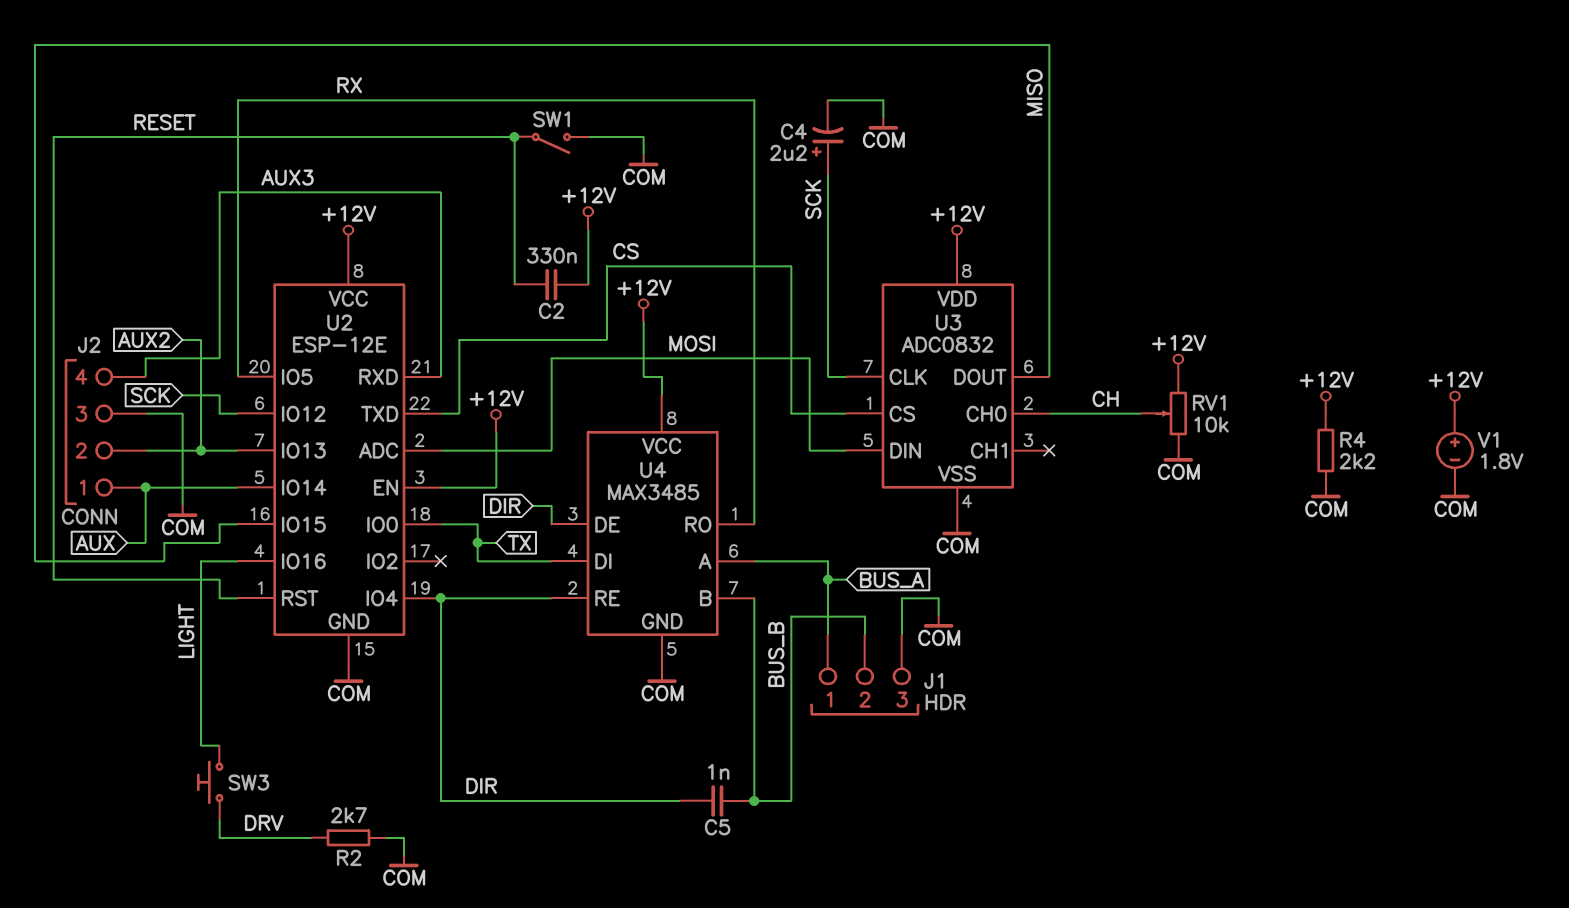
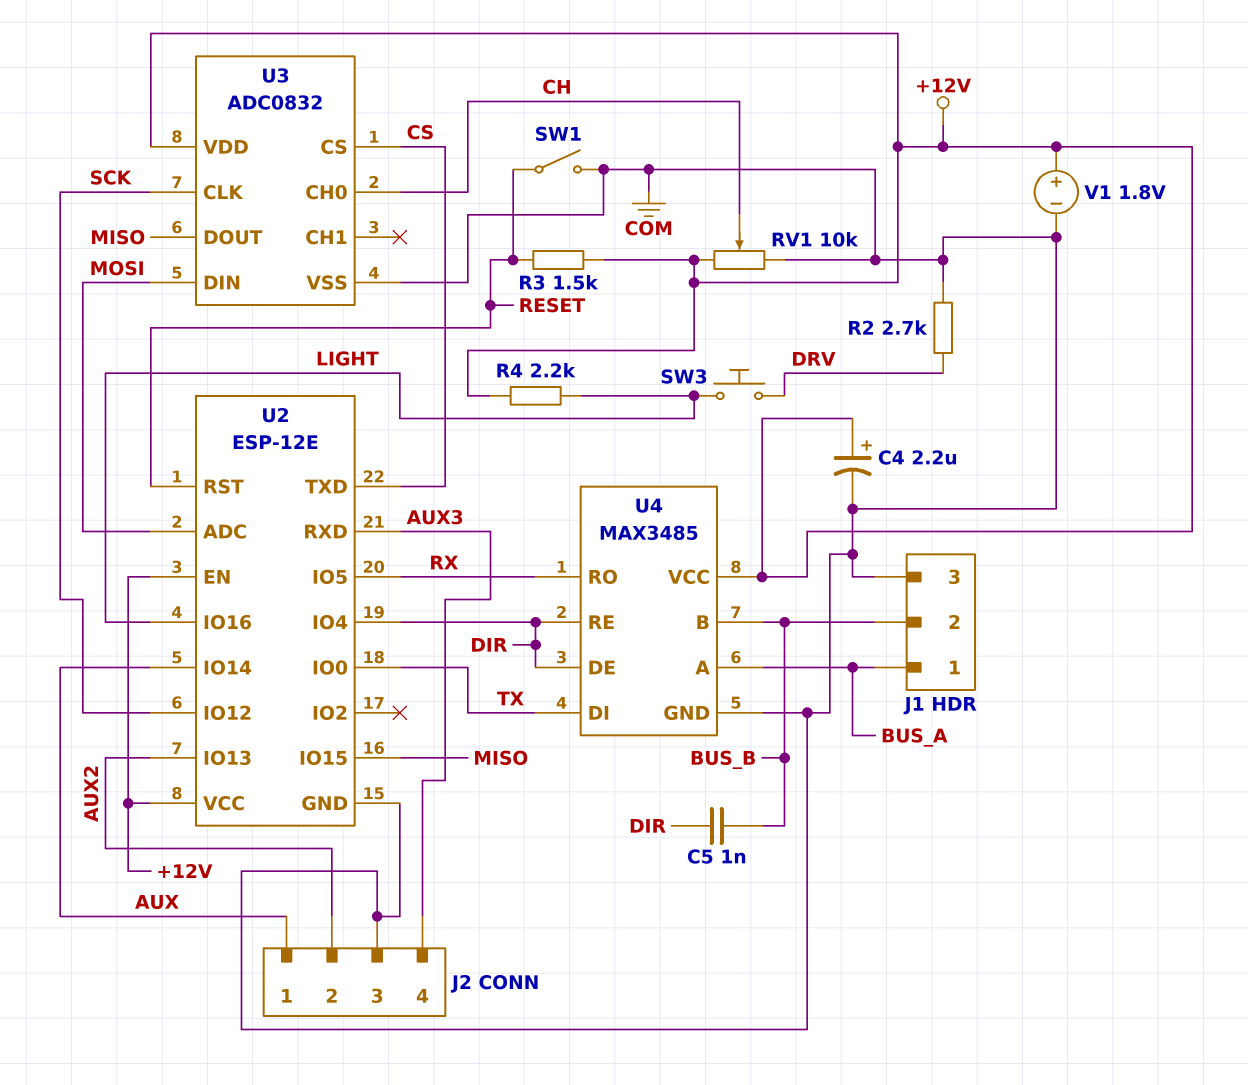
C2: 330nF (+12V, RESET) -> none
C4: 2.2uF (plus SCK, minus COM) -> 2.2uF (plus +12V, minus COM)
R3: none -> 1.5k (+12V, RESET)
R4: 2.2k (+12V, COM) -> 2.2k (+12V, LIGHT)

